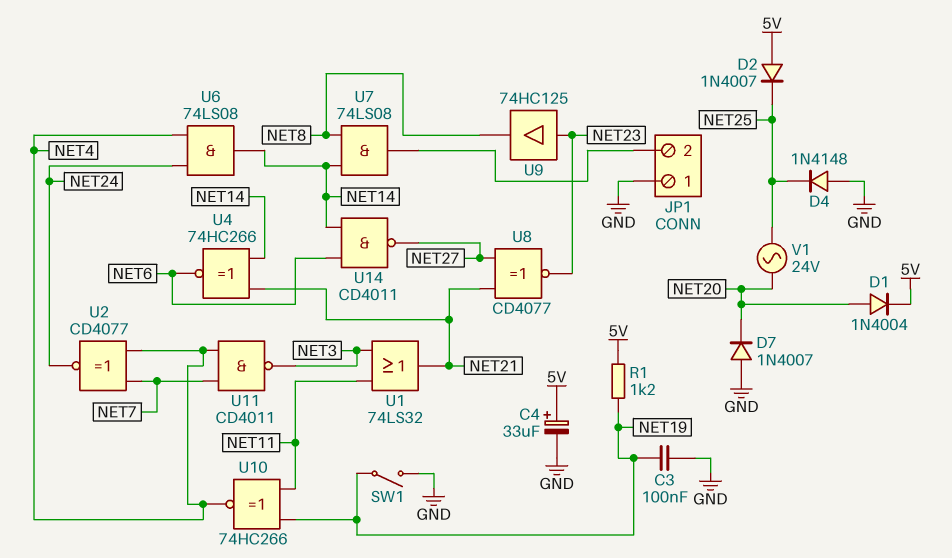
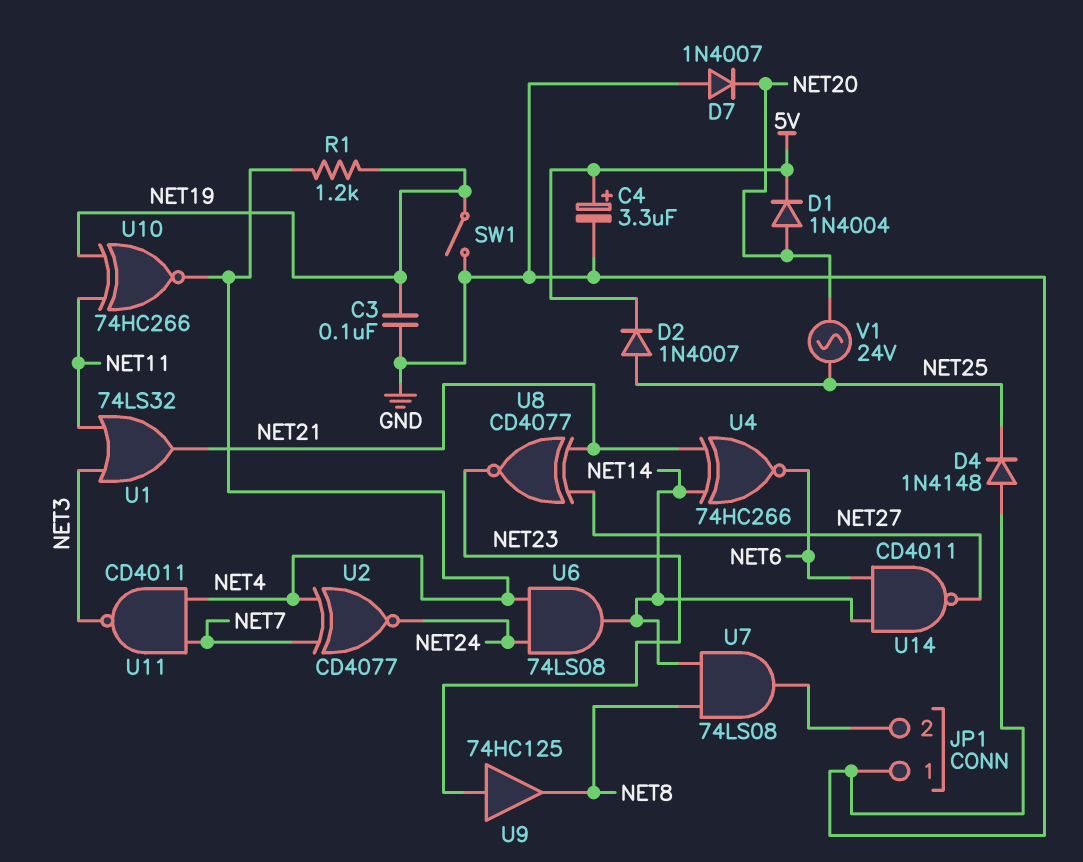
C4: 33uF (plus 5V, minus GND) -> 3.3uF (plus 5V, minus GND)
D2: diode 1N4007 (A 5V, K NET25) -> diode 1N4007 (A NET25, K 5V)
R1: 1.2k (5V, NET19) -> 1.2k (NET4, NET19)

